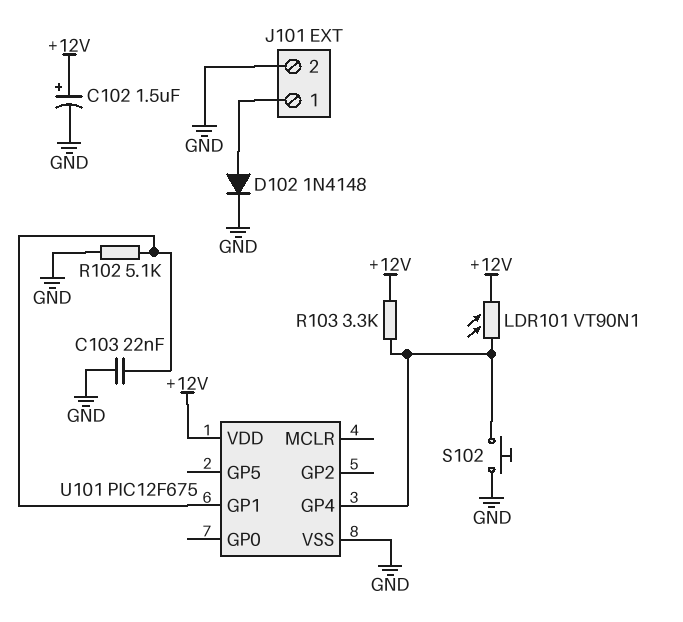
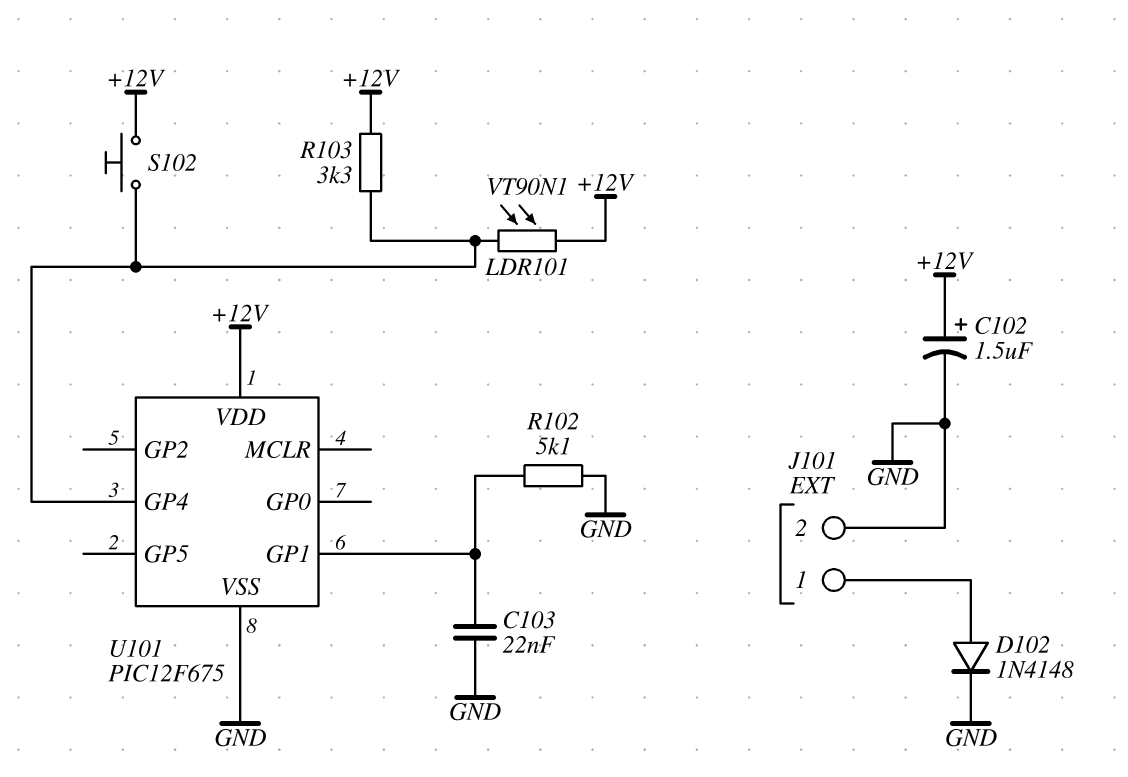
S102: button (GND, U101/GP4) -> button (+12V, U101/GP4)

